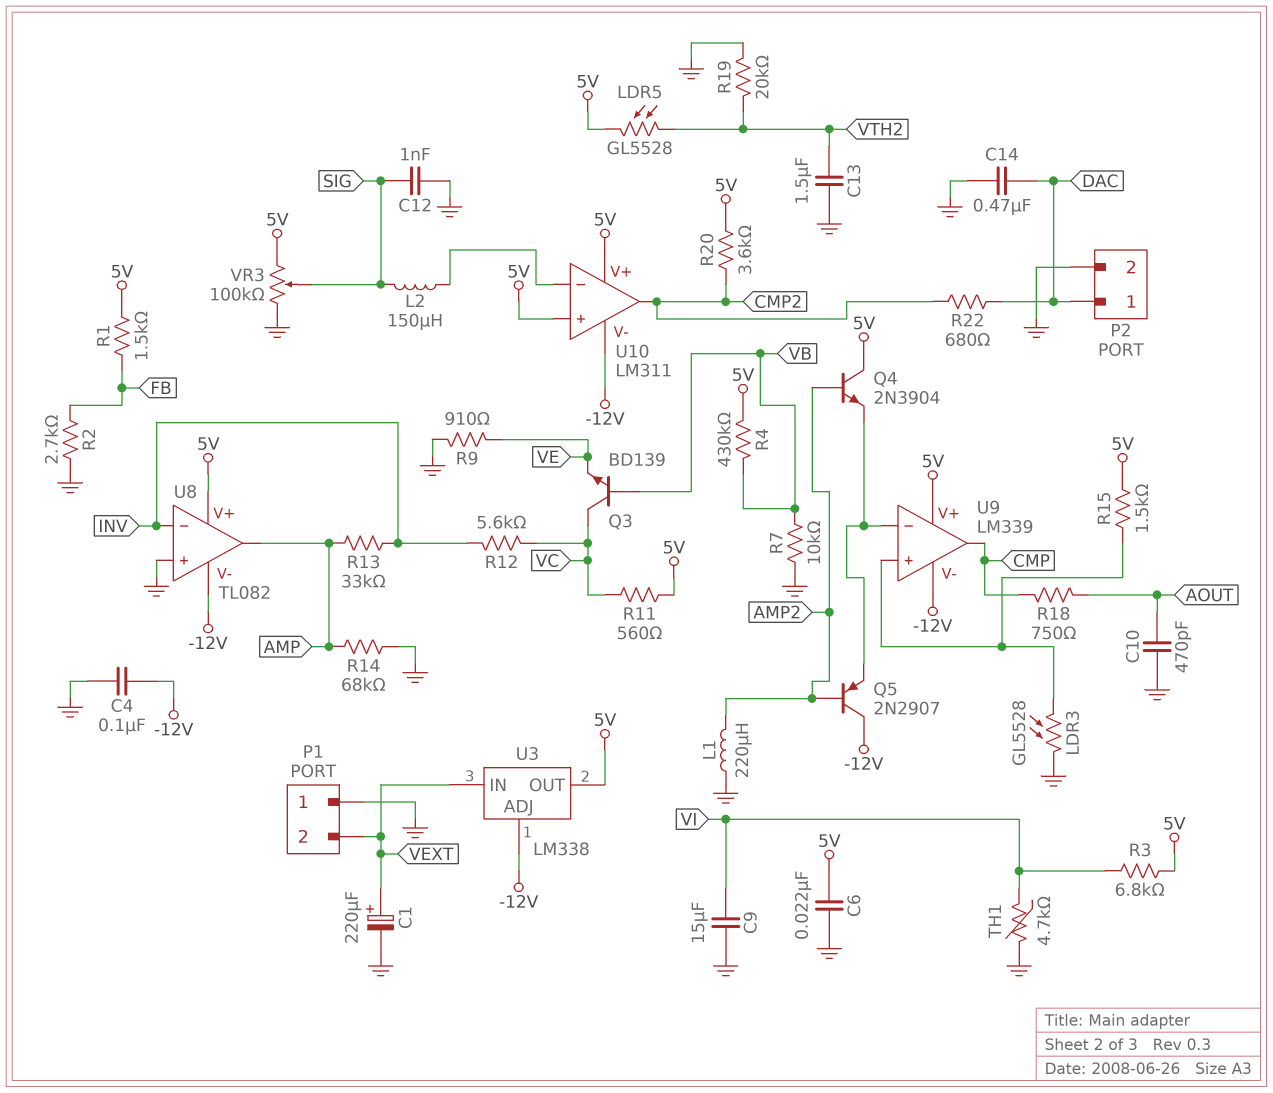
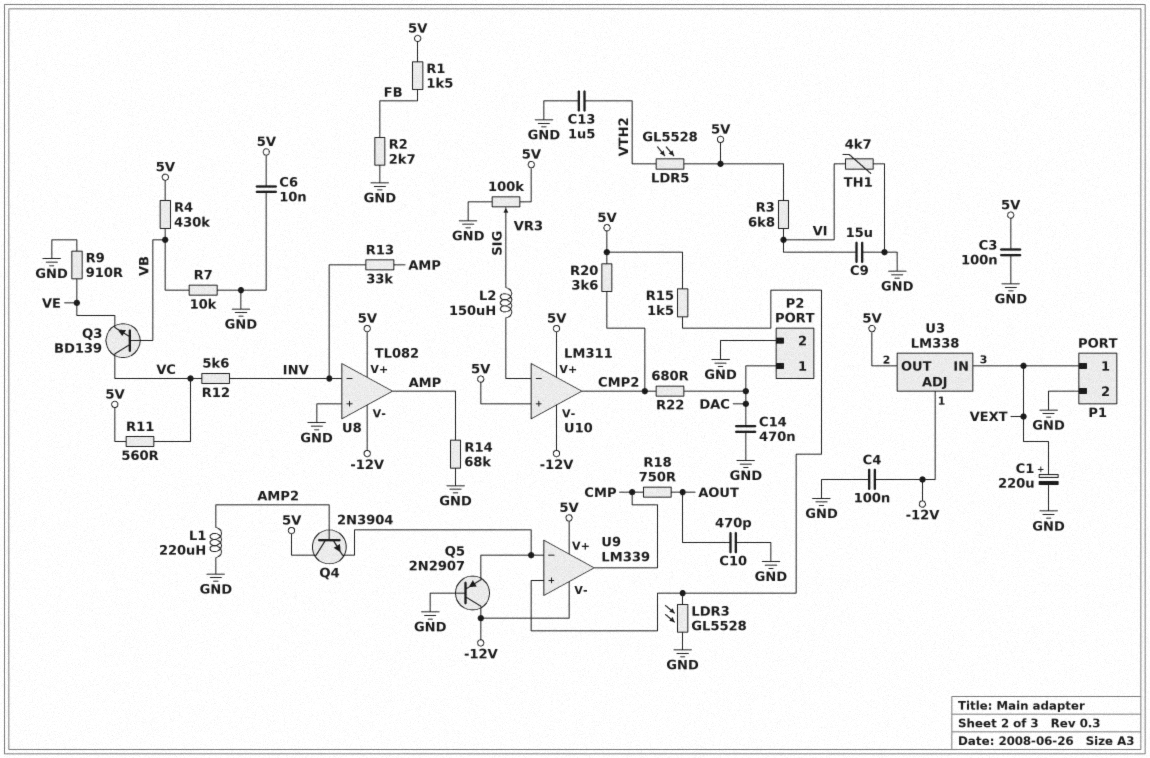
C3: none -> 100nF (5V, GND)
C6: 22nF (5V, GND) -> 10nF (5V, GND)
C12: 1nF (GND, SIG) -> none
P1 pin 1: GND -> VEXT
P1 pin 2: VEXT -> GND
Q5: PNP 2N2907 (B AMP2, C -12V, E U9/in-) -> PNP 2N2907 (B GND, C -12V, E U9/in-)
R19: 20k (GND, VTH2) -> none

